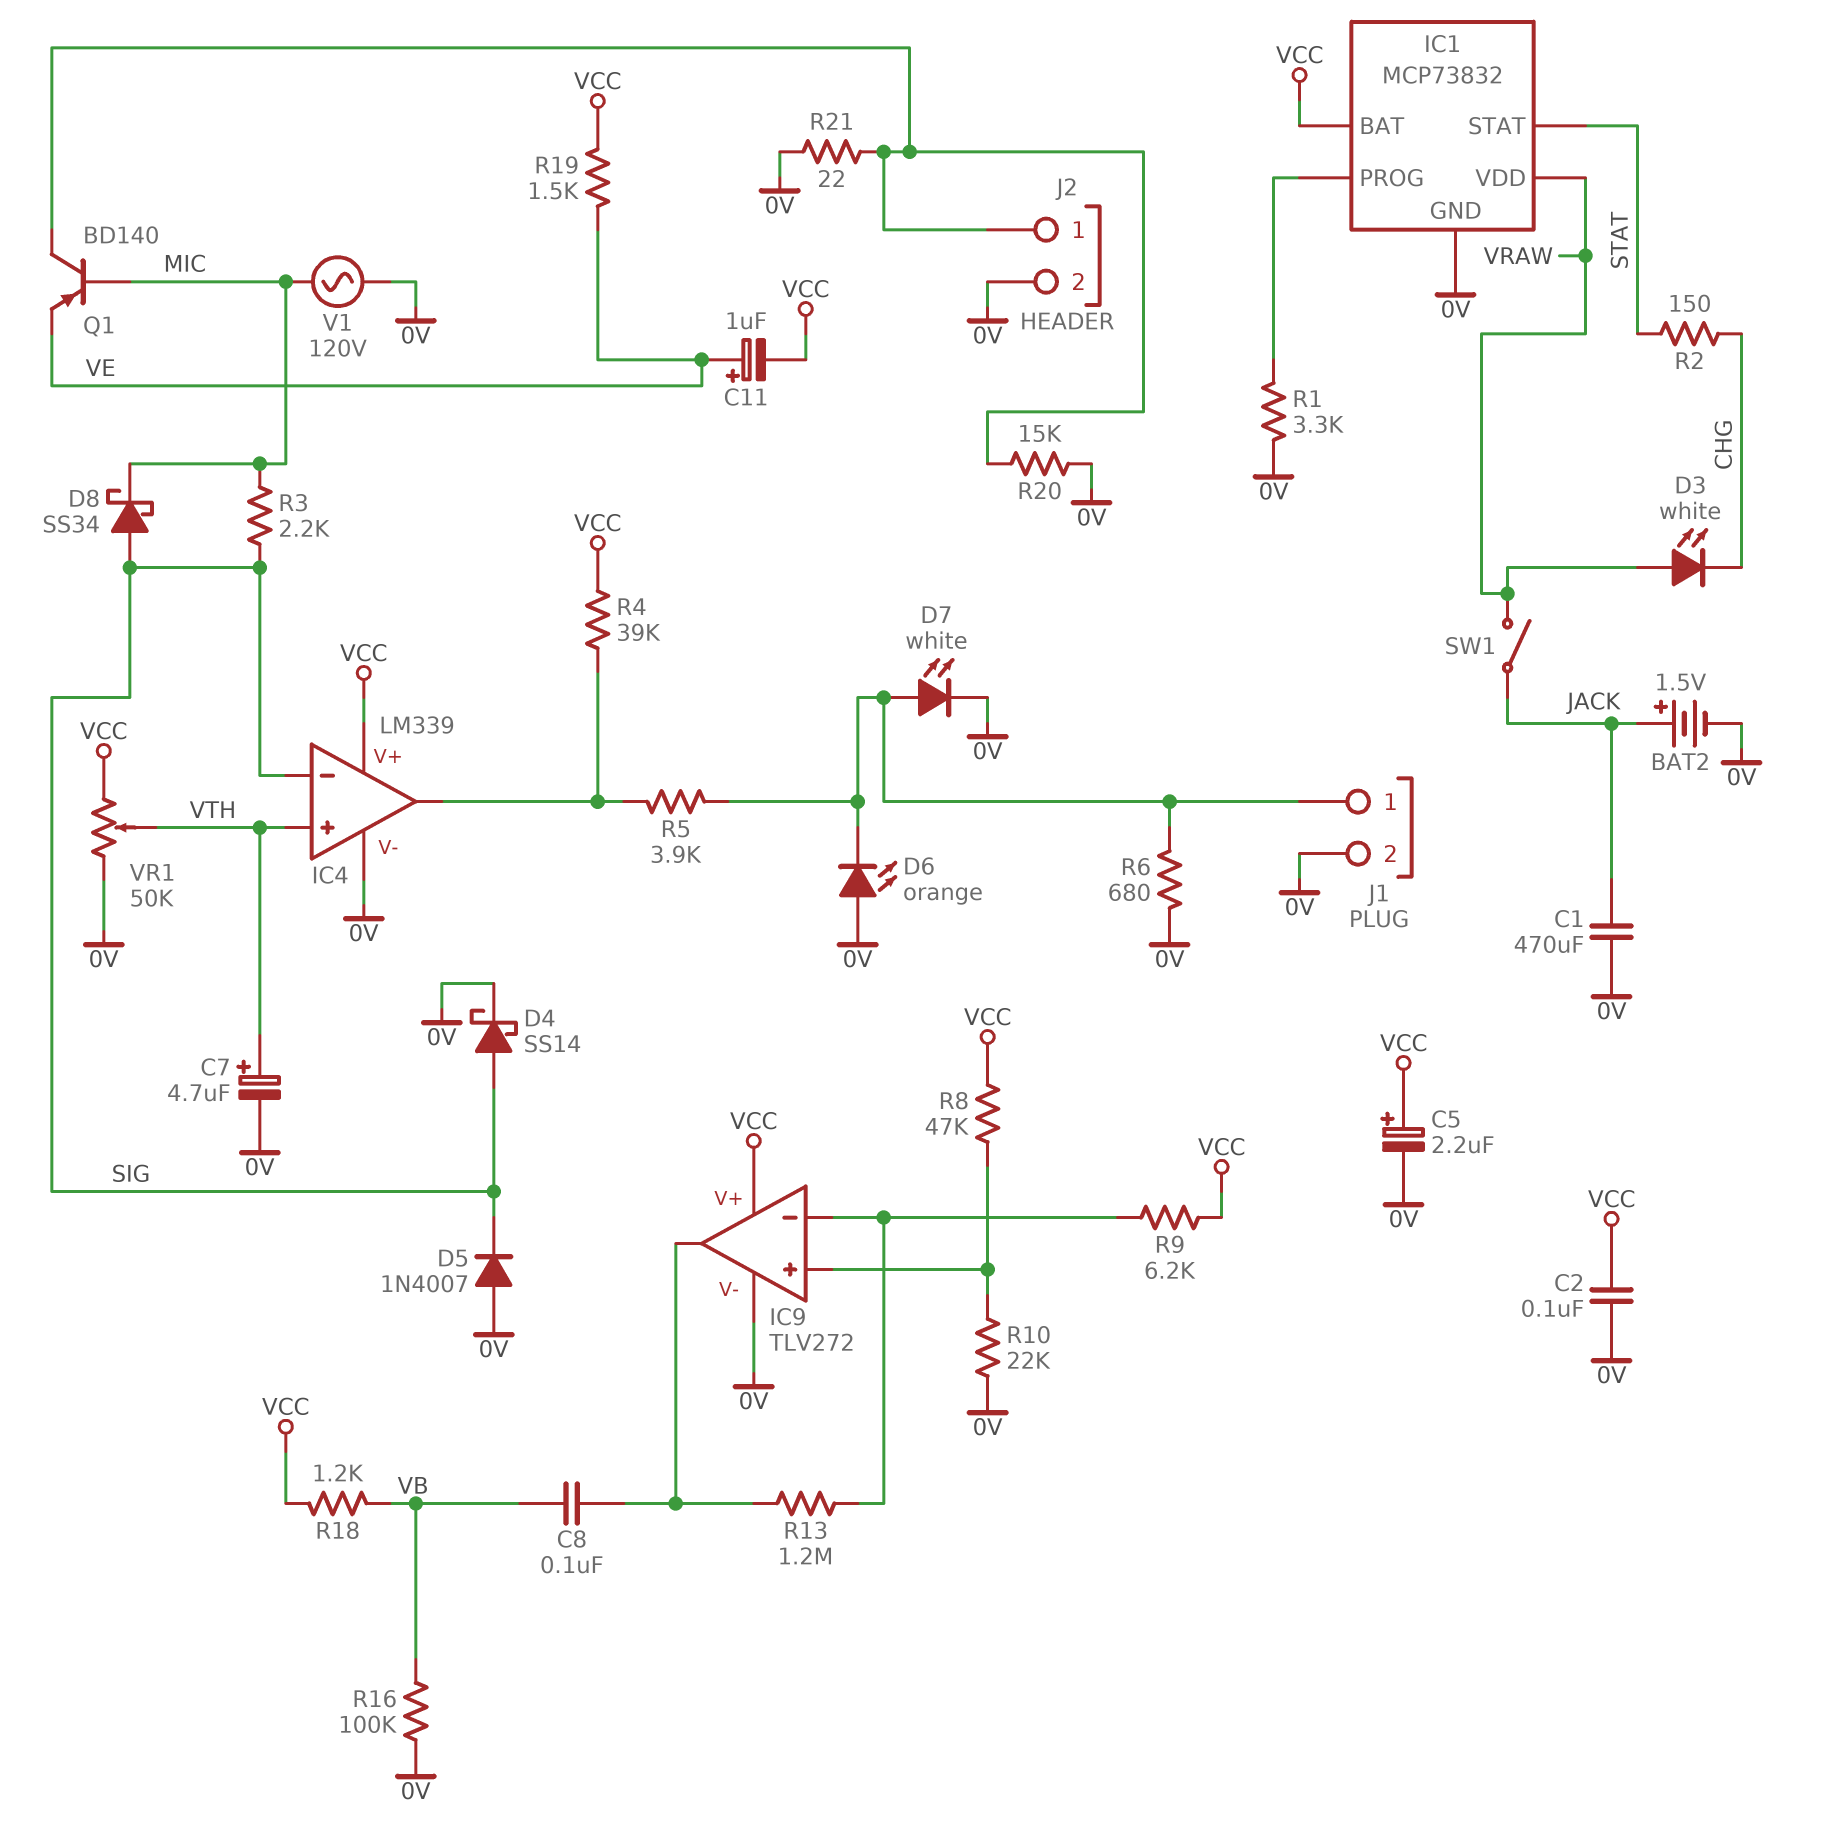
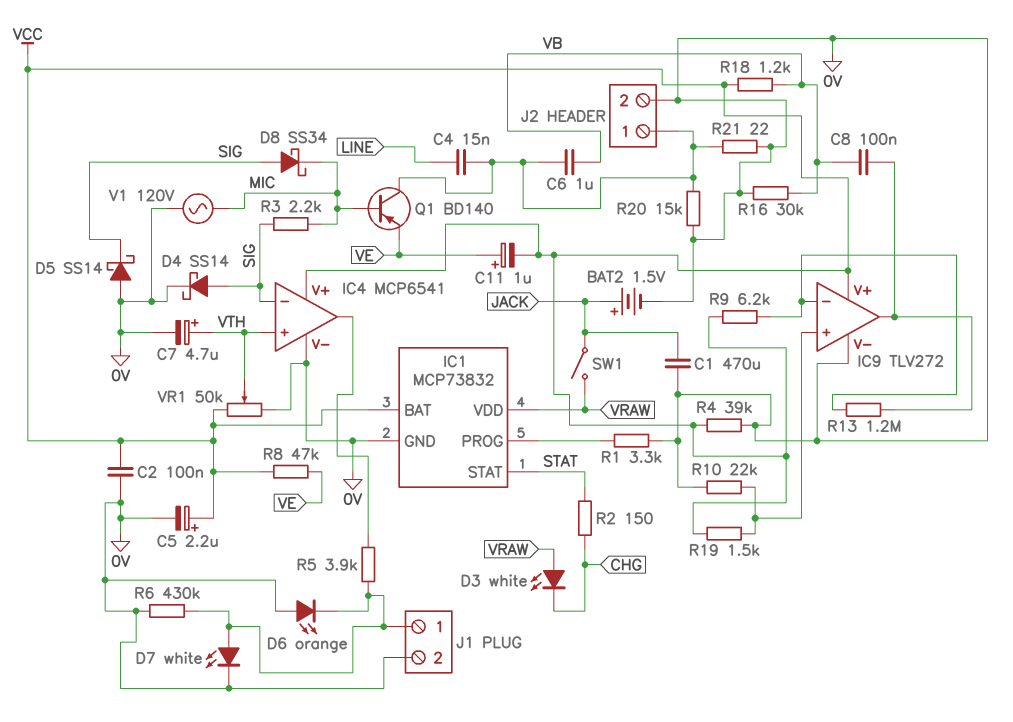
C4: none -> 15nF (J2/1, LINE)
C6: none -> 1uF (J2/1, VB)
D5: diode 1N4007 (A 0V, K SIG) -> schottky SS14 (A 0V, K SIG)
IC4: LM339 -> MCP6541
R4: 39k (IC4/out, VCC) -> 39k (0V, VCC)
R6: 680 (0V, J1/1) -> 430k (0V, J1/1)
R8: 47k (IC9/in+, VCC) -> 47k (VCC, VE)
R16: 100k (0V, VB) -> 30k (0V, VB)
R19: 1.5k (VCC, VE) -> 1.5k (IC9/in+, VCC)

